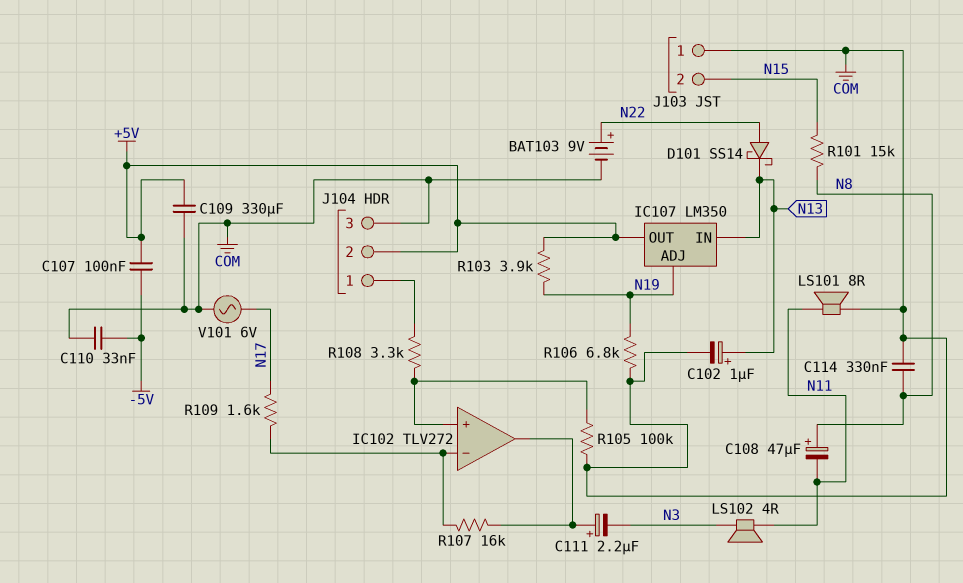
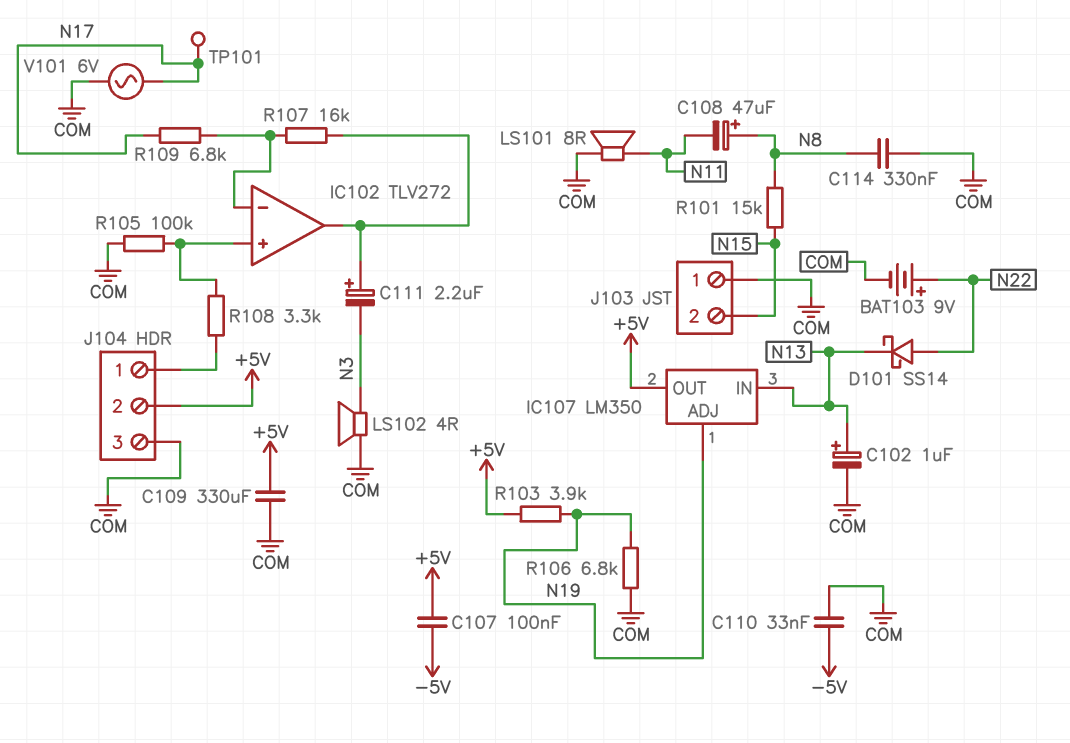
LS102: speaker 4R (N3, N11) -> speaker 4R (COM, N3)
R109: 1.6k (IC102/in-, N17) -> 6.8k (IC102/in-, N17)
TP101: none -> test point (N17)

